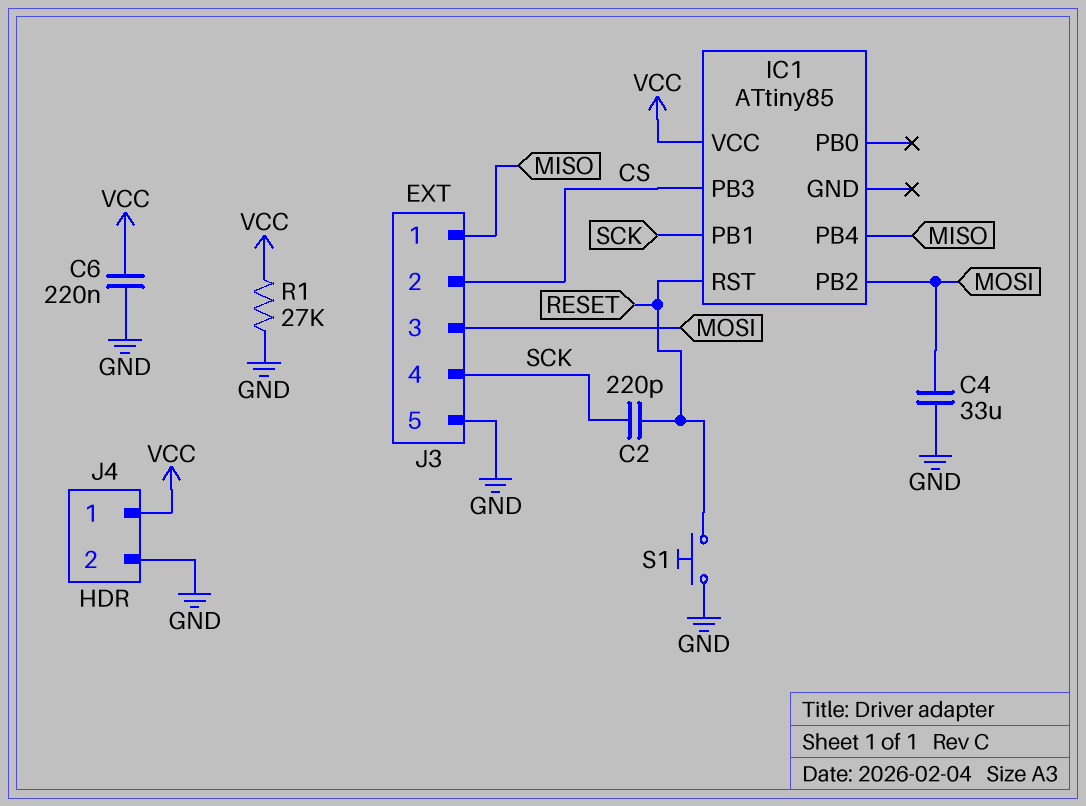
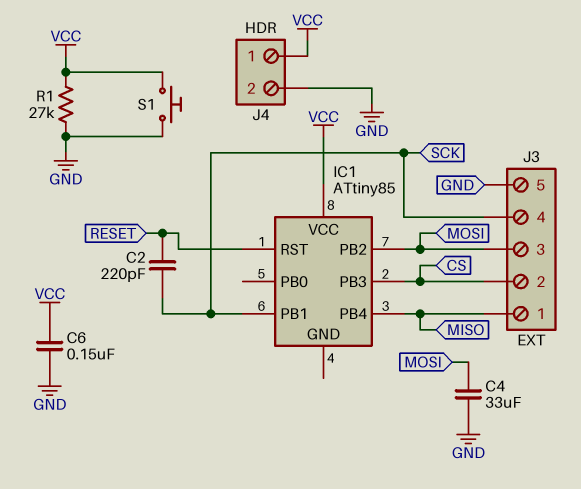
C6: 220nF (GND, VCC) -> 150nF (GND, VCC)
S1: button (GND, RESET) -> button (GND, VCC)

